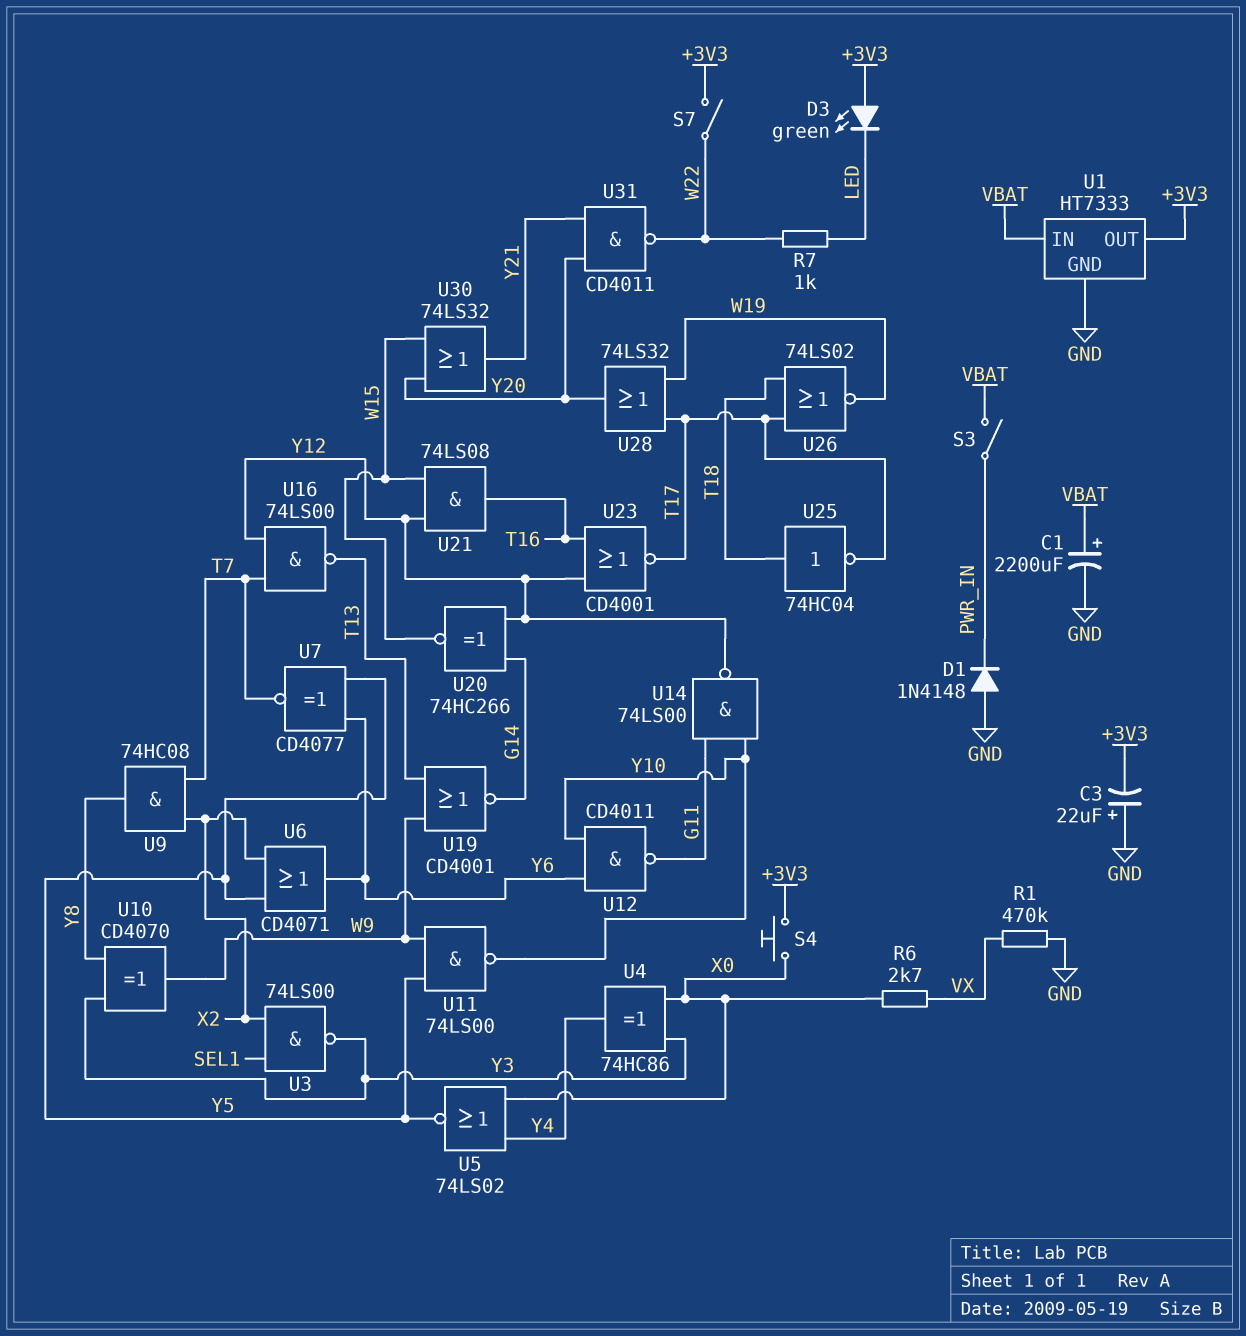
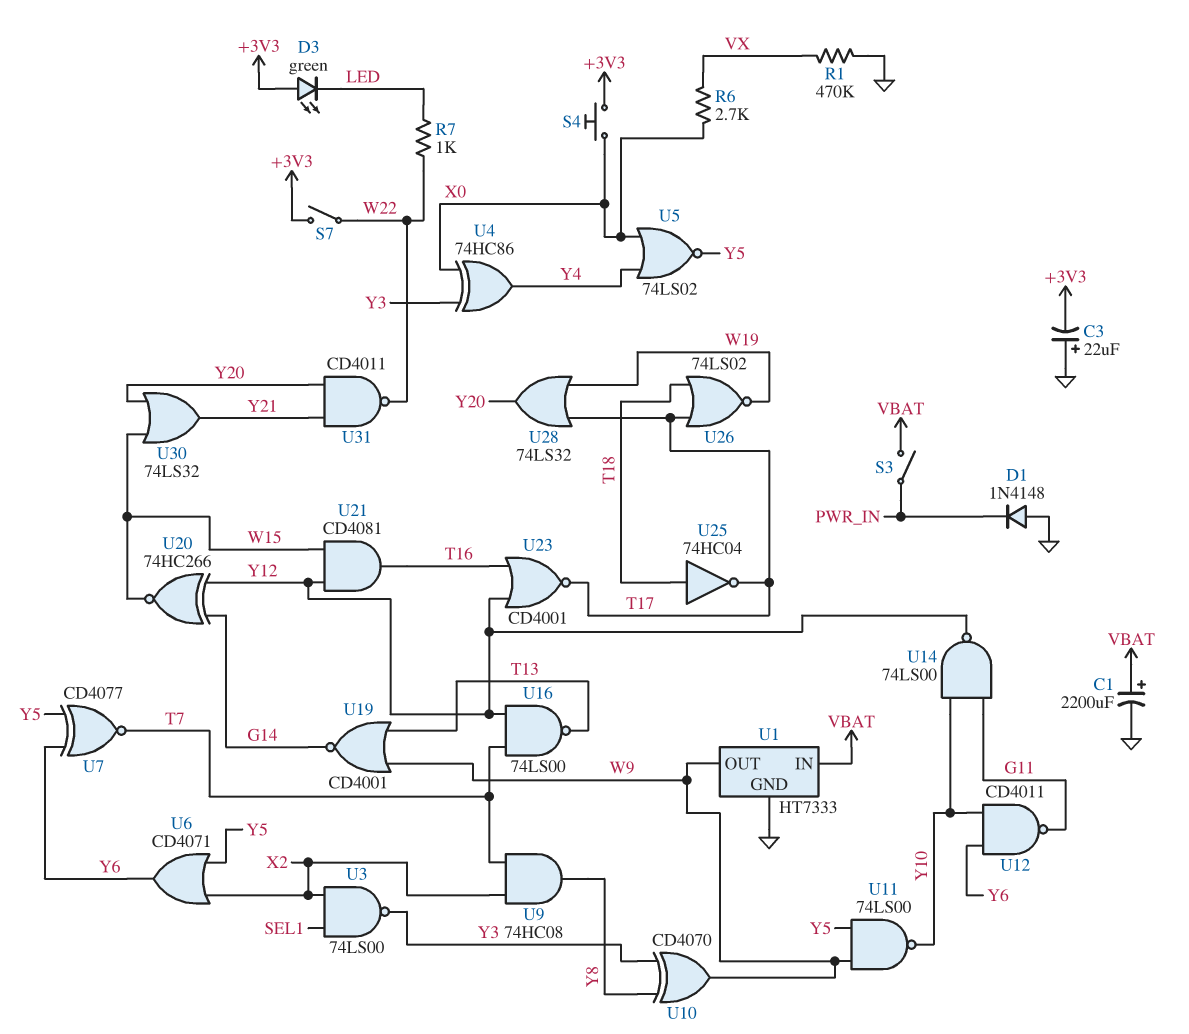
U1 pin OUT: +3V3 -> W9
U21: AND 74LS08 (in W15, in Y12, out T16) -> AND CD4081 (in W15, in Y12, out T16)

